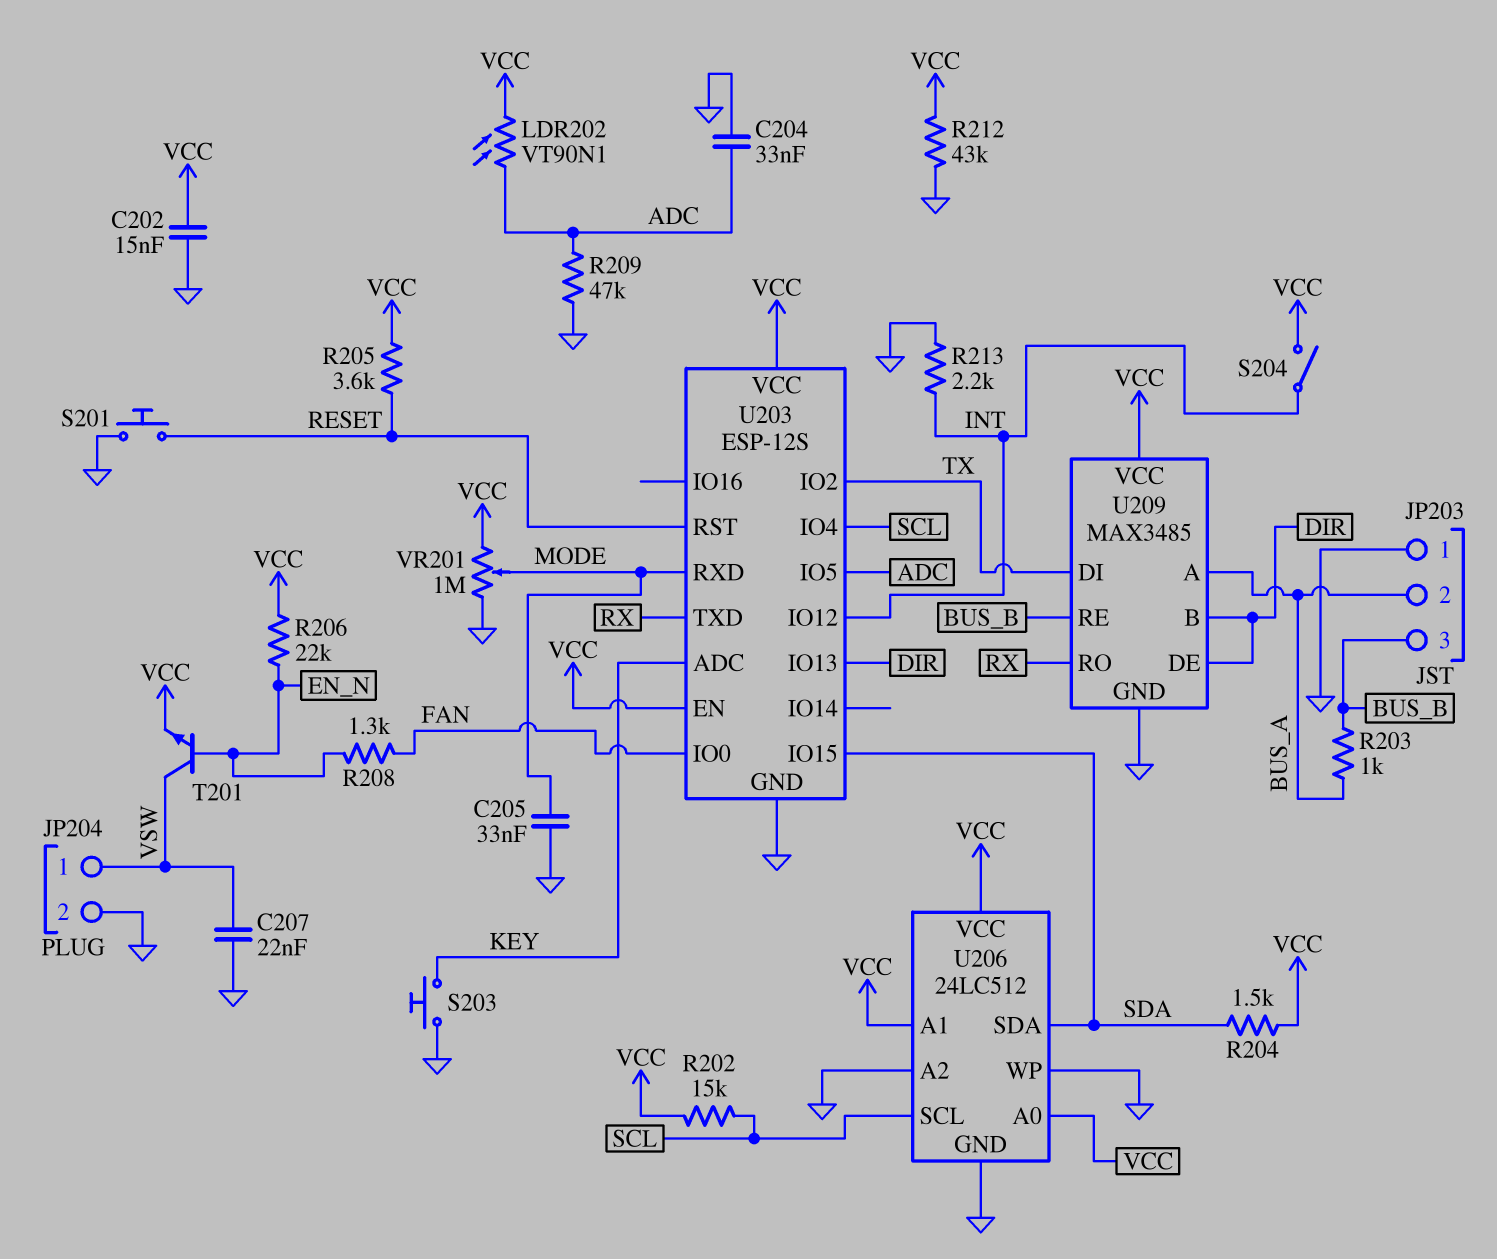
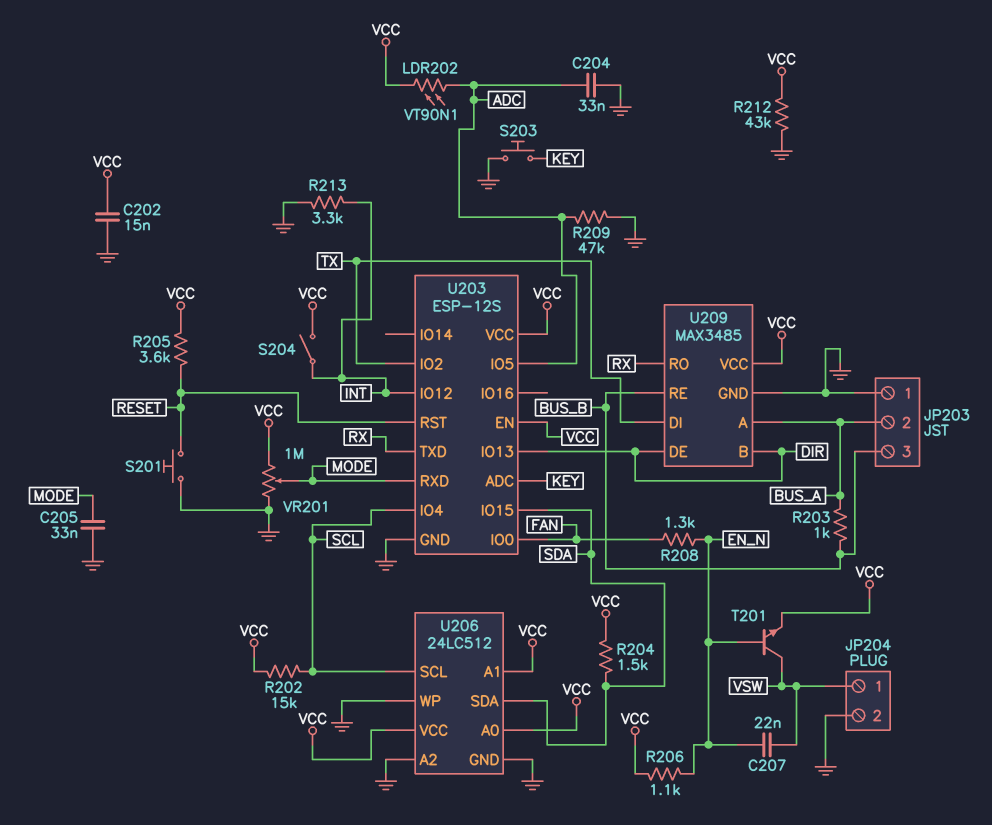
C207: 22nF (GND, VSW) -> 22nF (EN_N, VSW)
R206: 22k (EN_N, VCC) -> 1.1k (EN_N, VCC)
R213: 2.2k (GND, INT) -> 3.3k (GND, INT)

